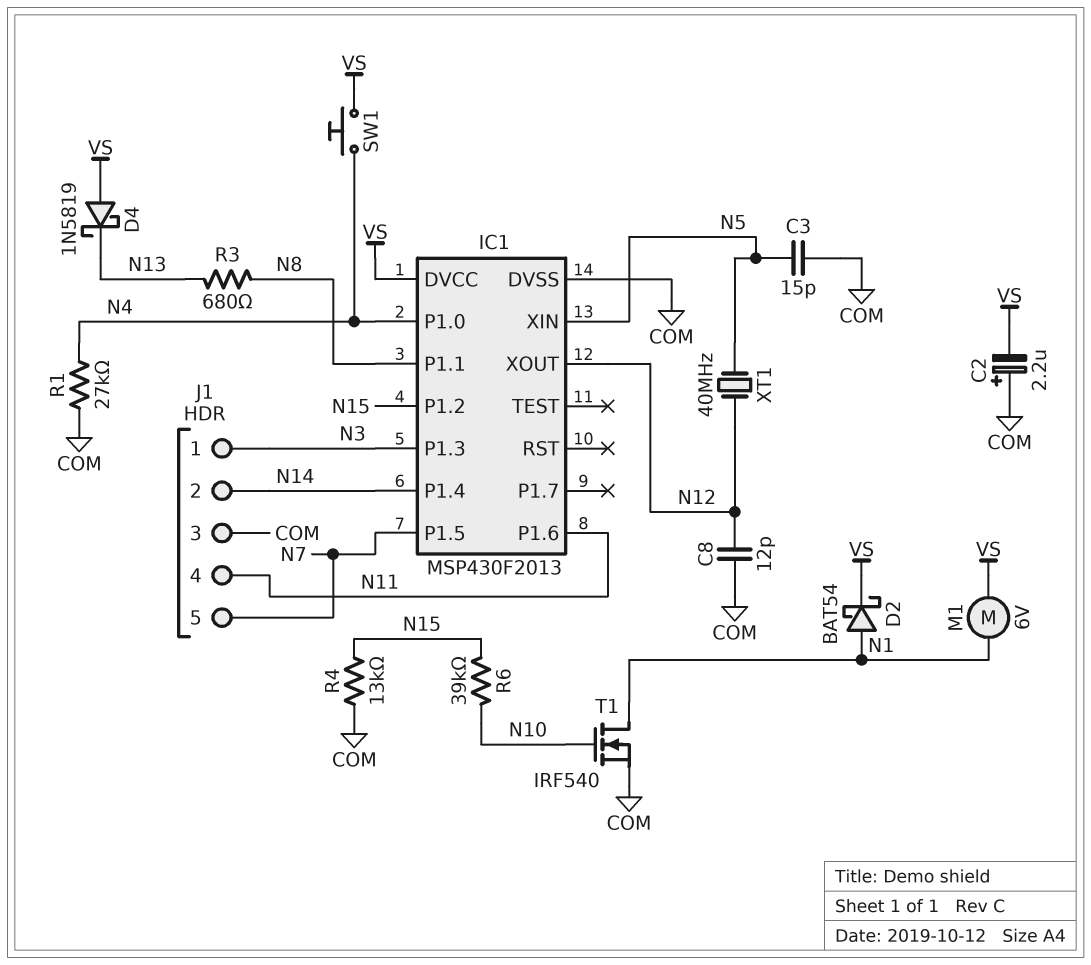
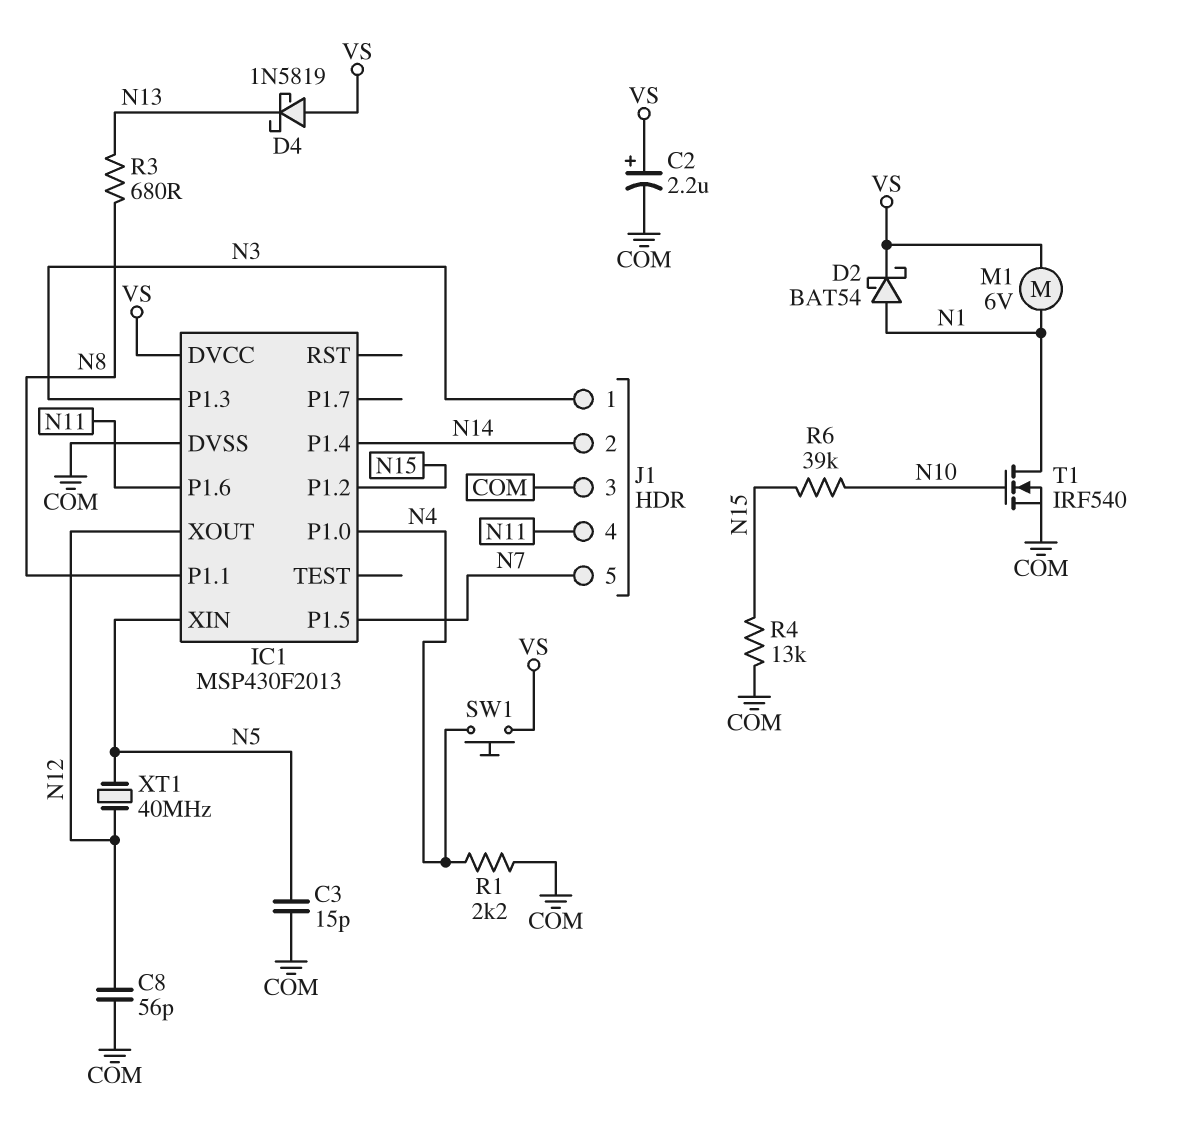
C2: 2.2uF (plus COM, minus VS) -> 2.2uF (plus VS, minus COM)
C8: 12pF (COM, N12) -> 56pF (COM, N12)
R1: 27k (COM, N4) -> 2.2k (COM, N4)

